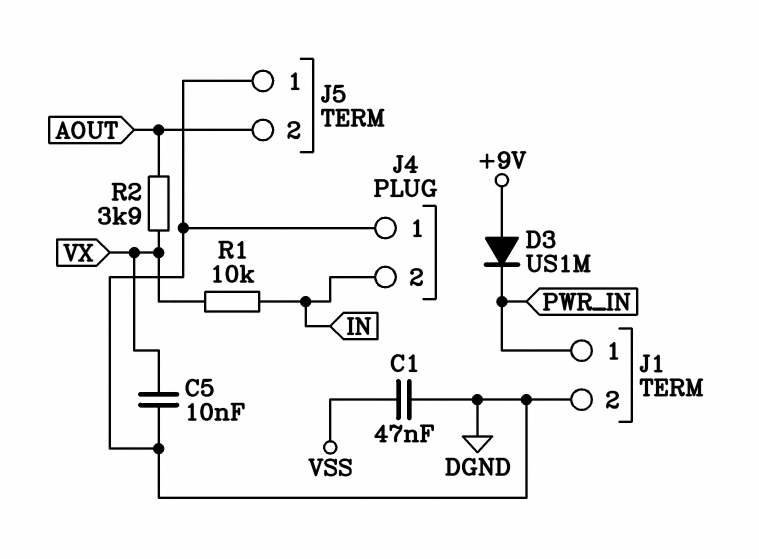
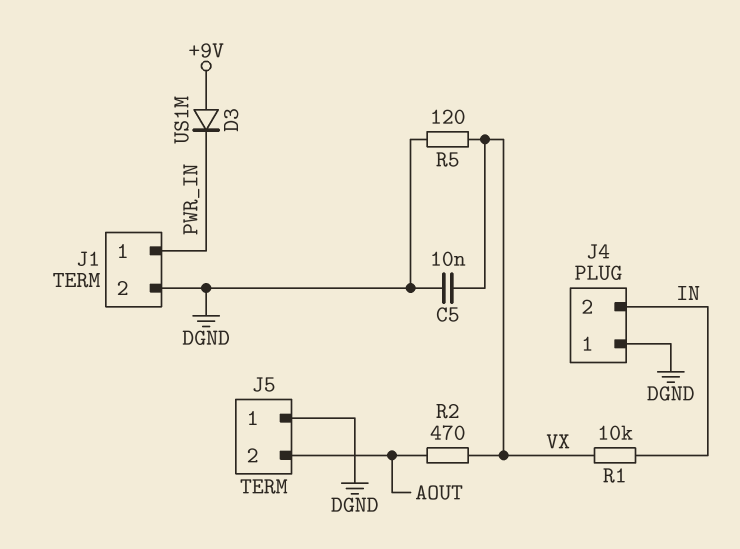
C1: 47nF (DGND, VSS) -> none
R2: 3.9k (AOUT, VX) -> 470 (AOUT, VX)
R5: none -> 120 (DGND, VX)

